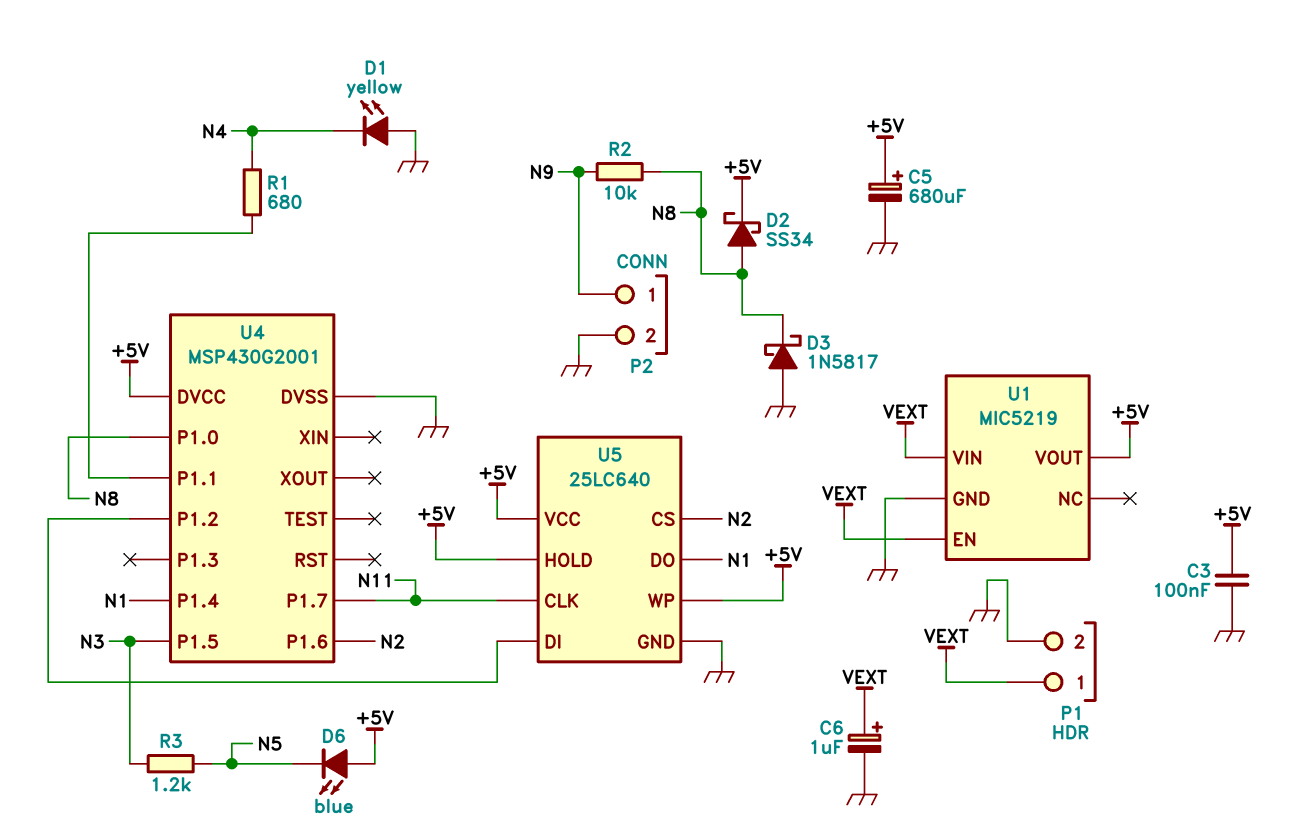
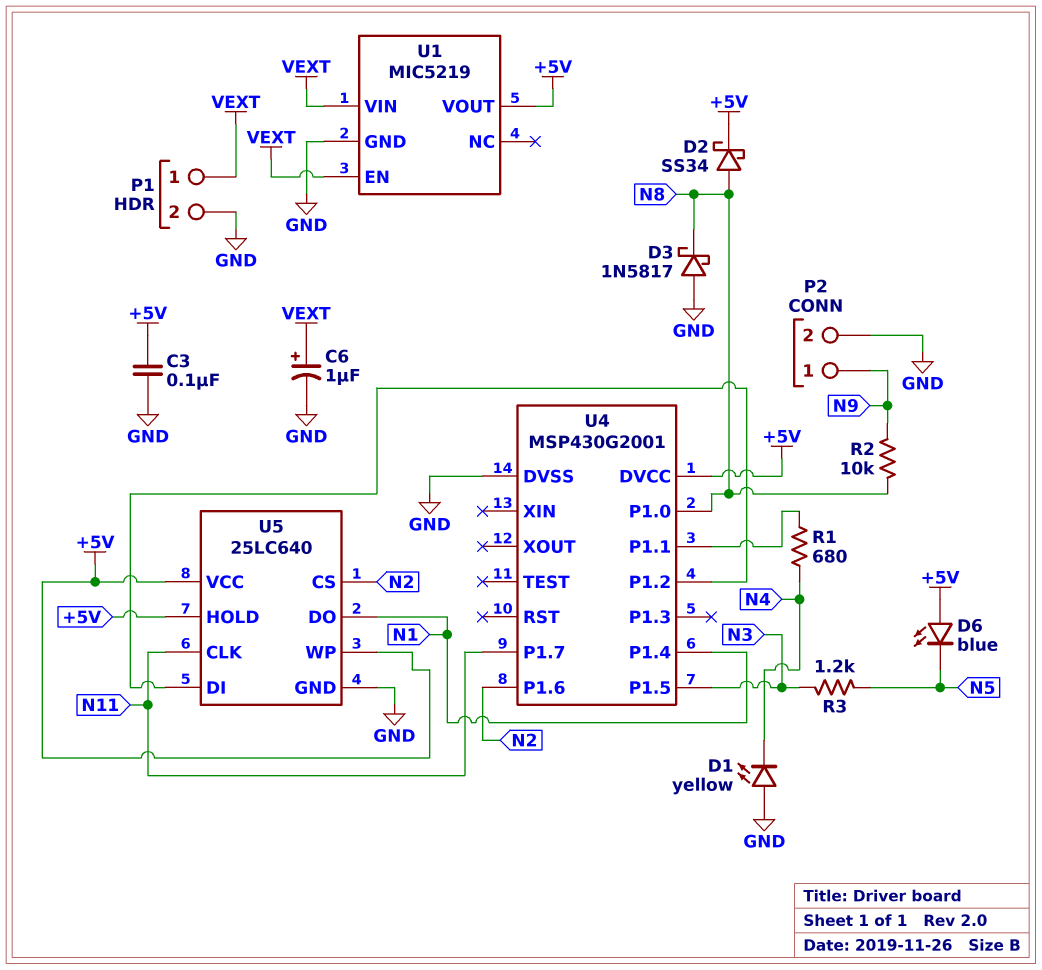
C5: 680uF (plus +5V, minus GND) -> none

